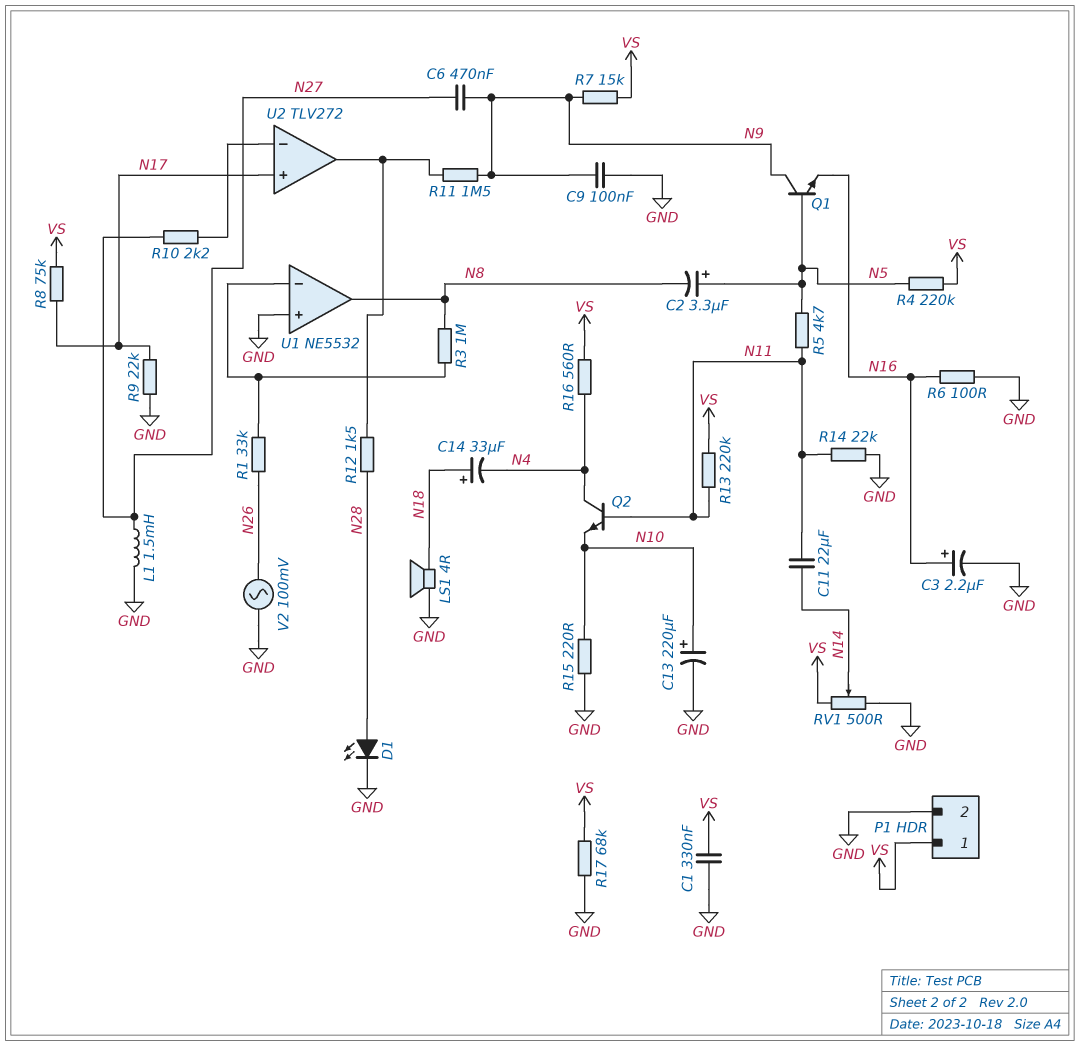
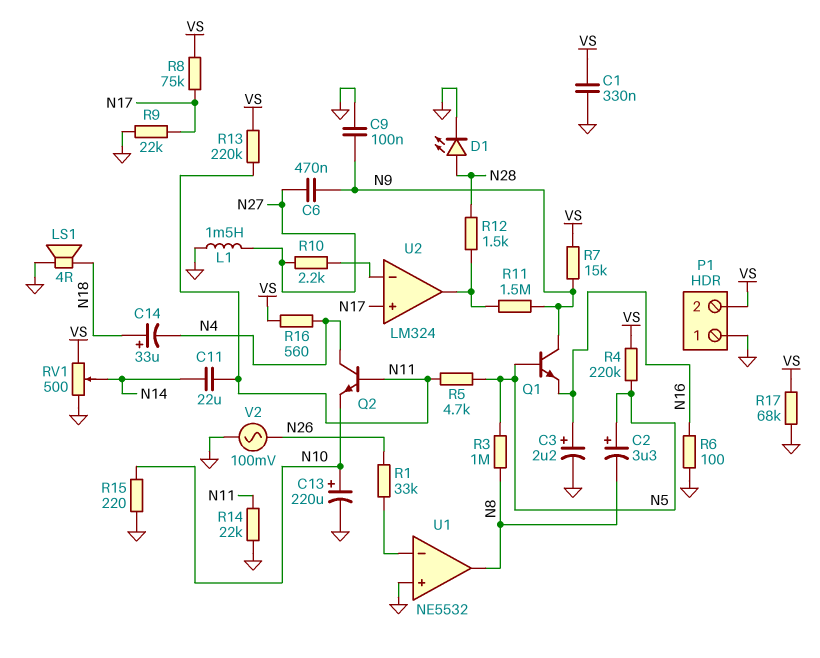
P1 pin 1: VS -> GND
P1 pin 2: GND -> VS
R3: 1M (N8, U1/in-) -> 1M (N5, N8)
U2: TLV272 -> LM324

